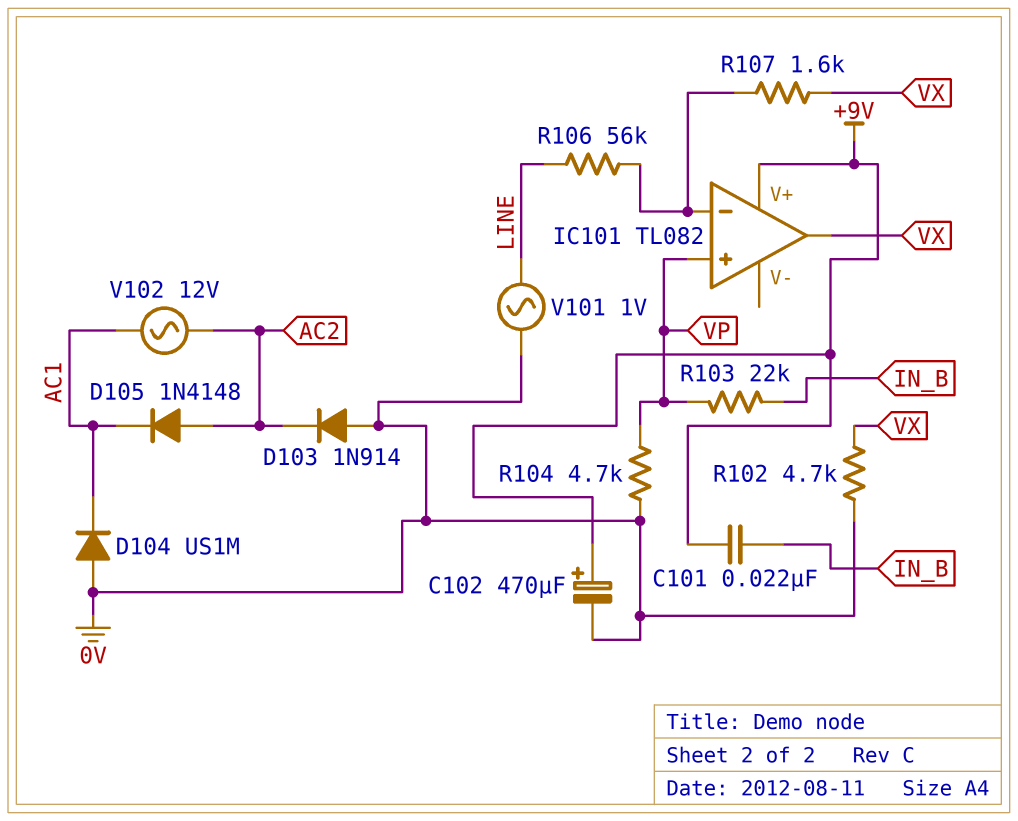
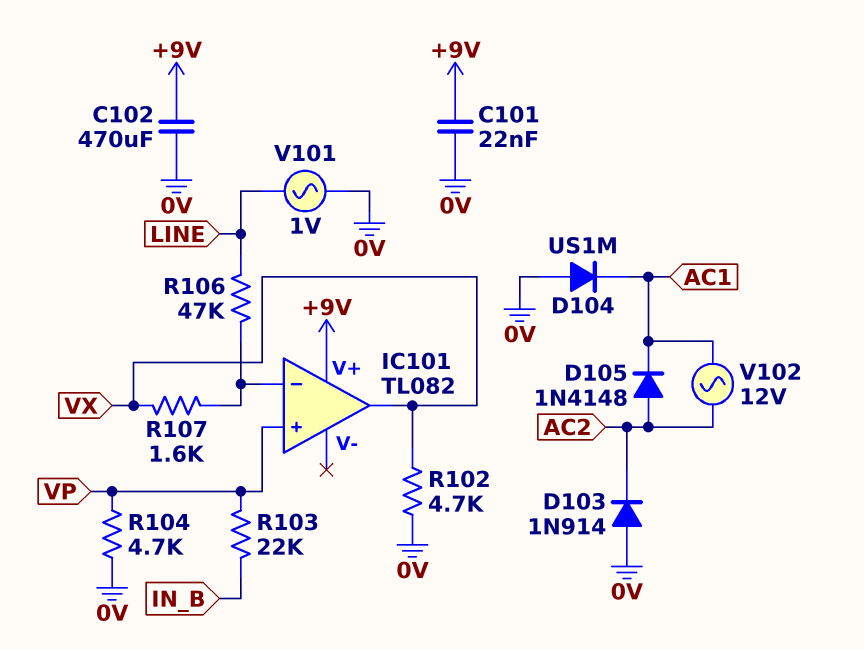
C101: 22nF (+9V, IN_B) -> 22nF (+9V, 0V)
C102: 470uF (plus +9V, minus 0V) -> 470uF (+9V, 0V)
R106: 56k (IC101/in-, LINE) -> 47k (IC101/in-, LINE)

